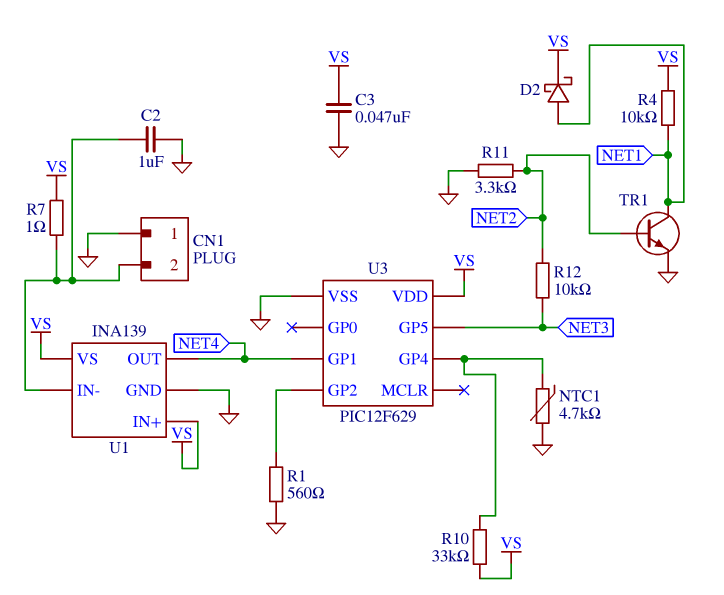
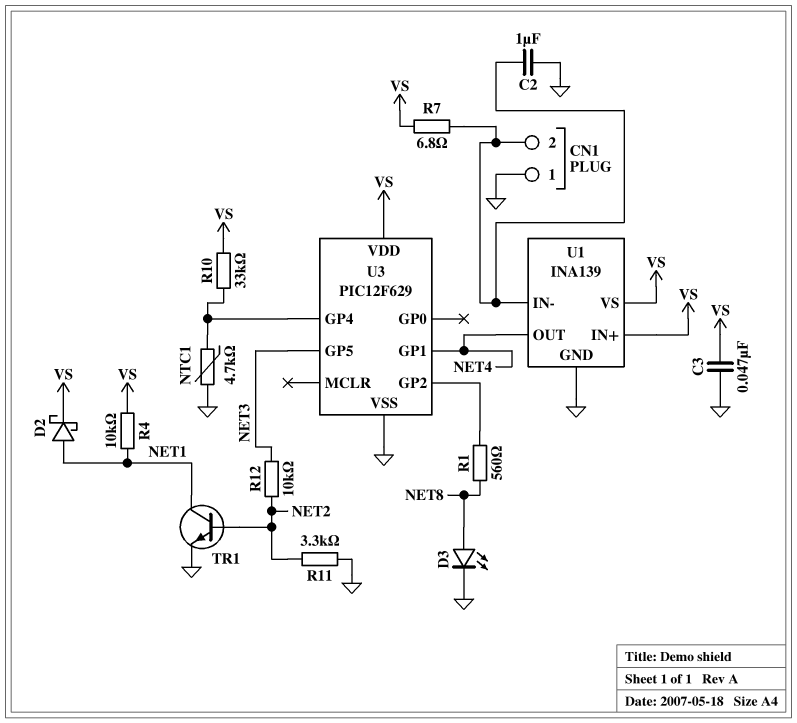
D3: none -> LED (A NET8, K GND)
R1: 560 (GND, U3/GP2) -> 560 (NET8, U3/GP2)
R7: 1 (CN1/2, VS) -> 6.8 (CN1/2, VS)

